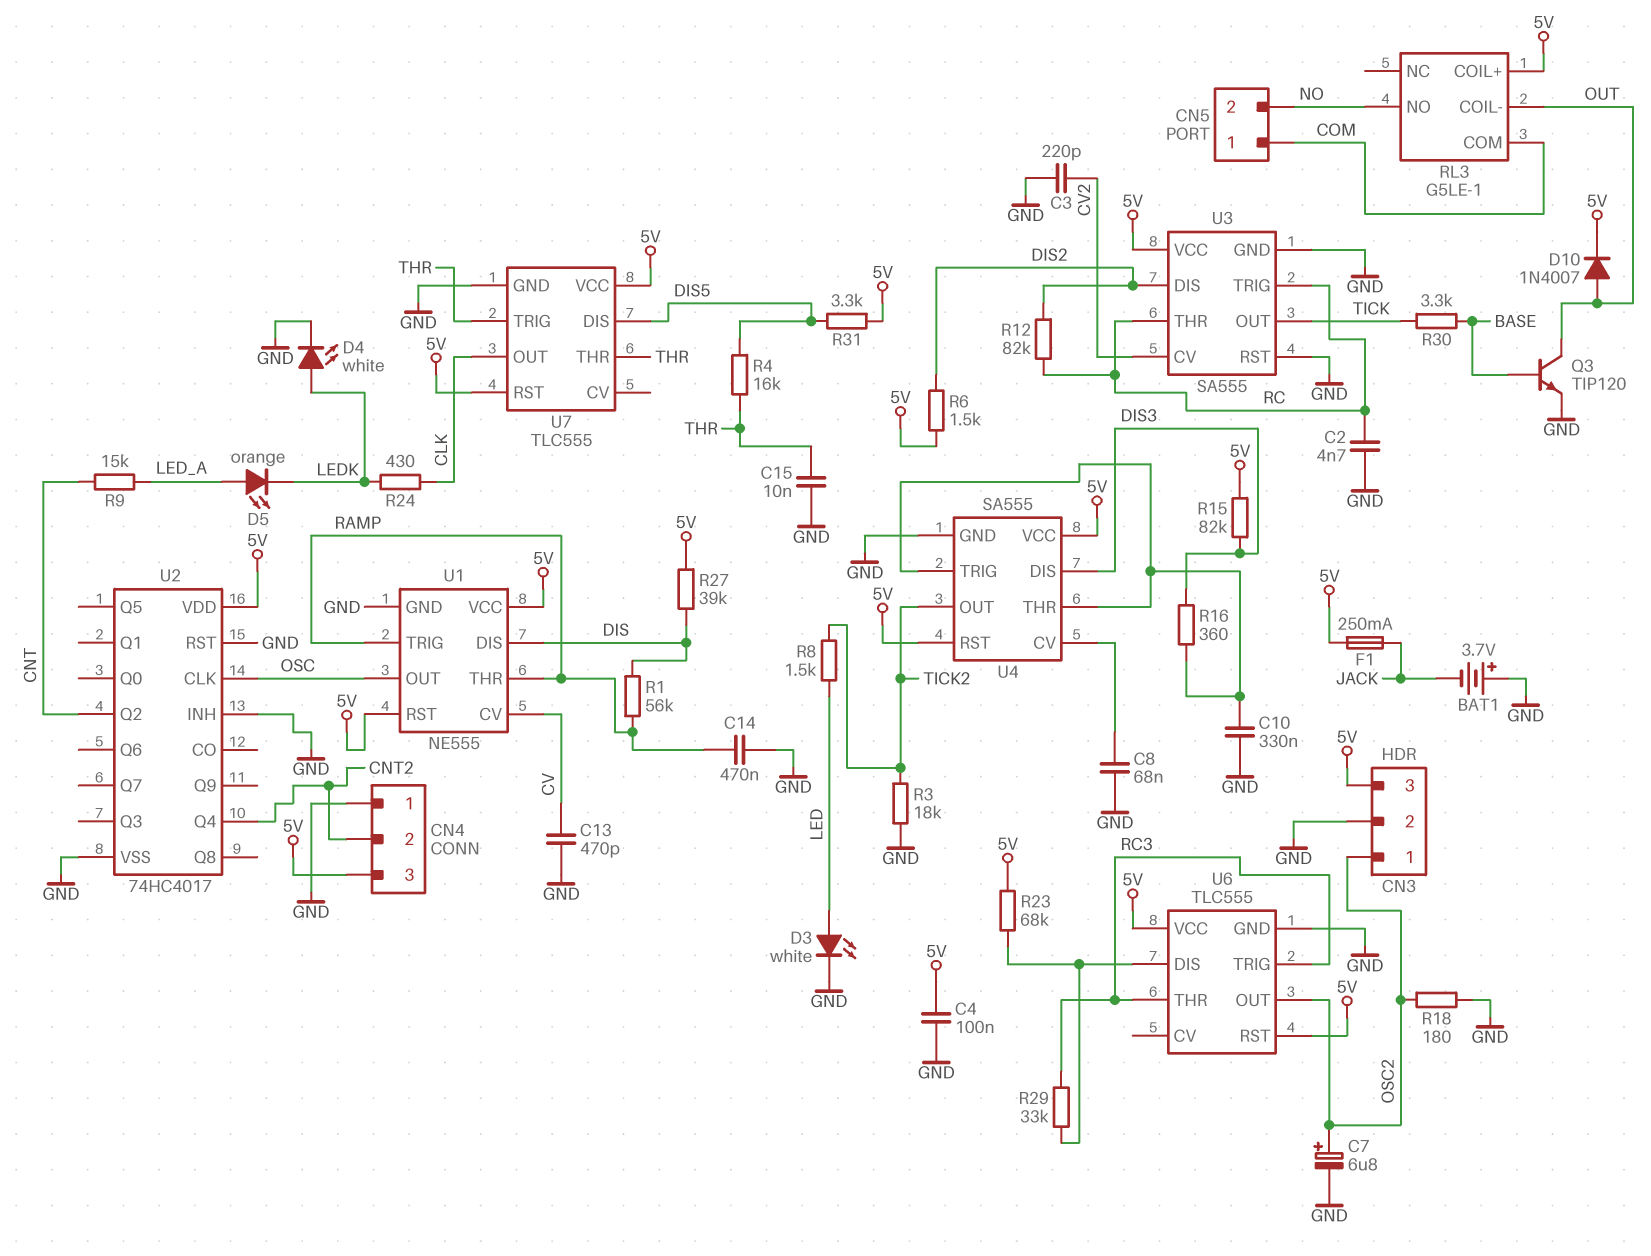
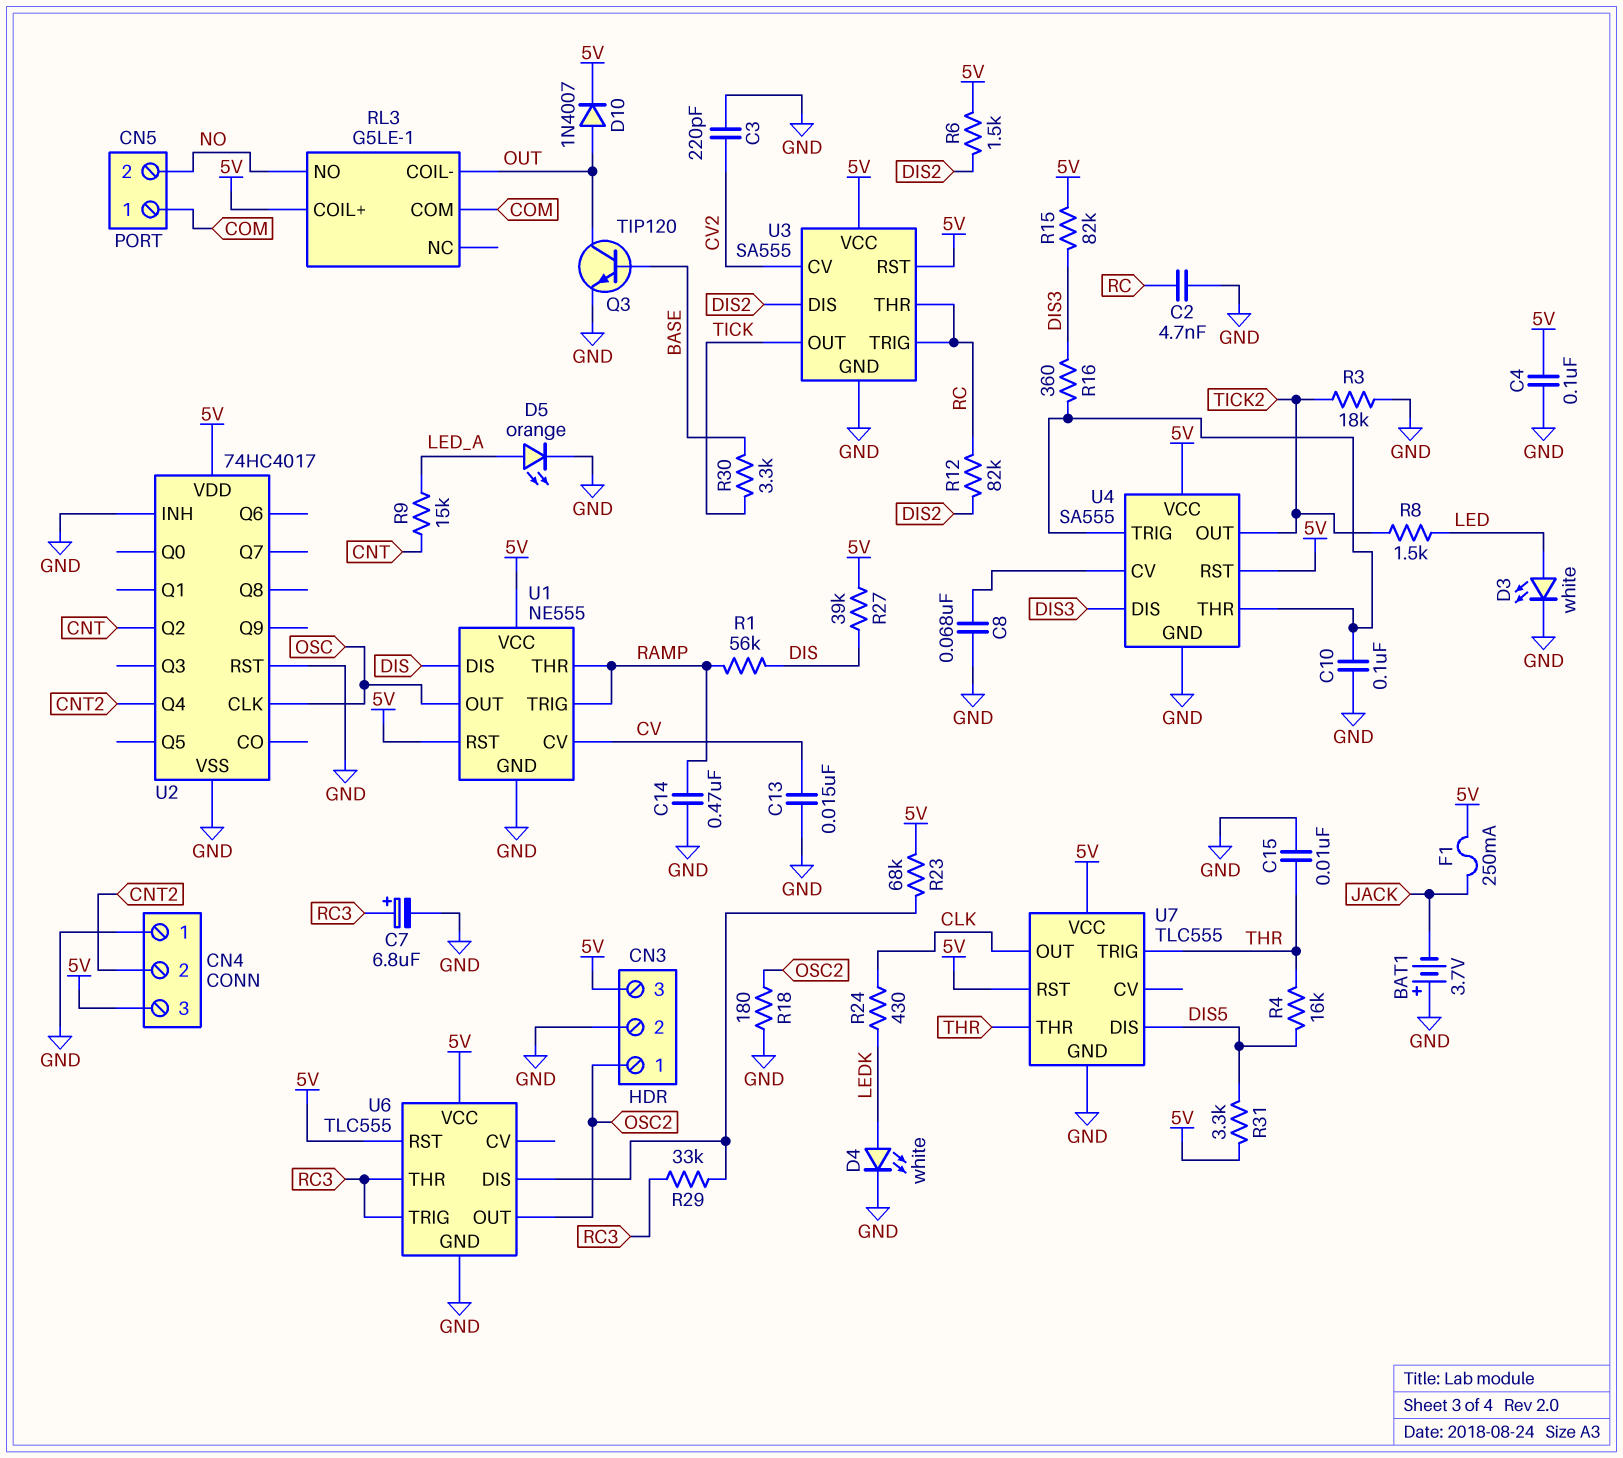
C7: 6.8uF (plus OSC2, minus GND) -> 6.8uF (plus RC3, minus GND)
C10: 330nF (GND, U4/THR) -> 100nF (GND, U4/THR)
C13: 470pF (CV, GND) -> 15nF (CV, GND)
D5: LED orange (A LED_A, K LEDK) -> LED orange (A LED_A, K GND)
U3 pin RST: GND -> 5V

